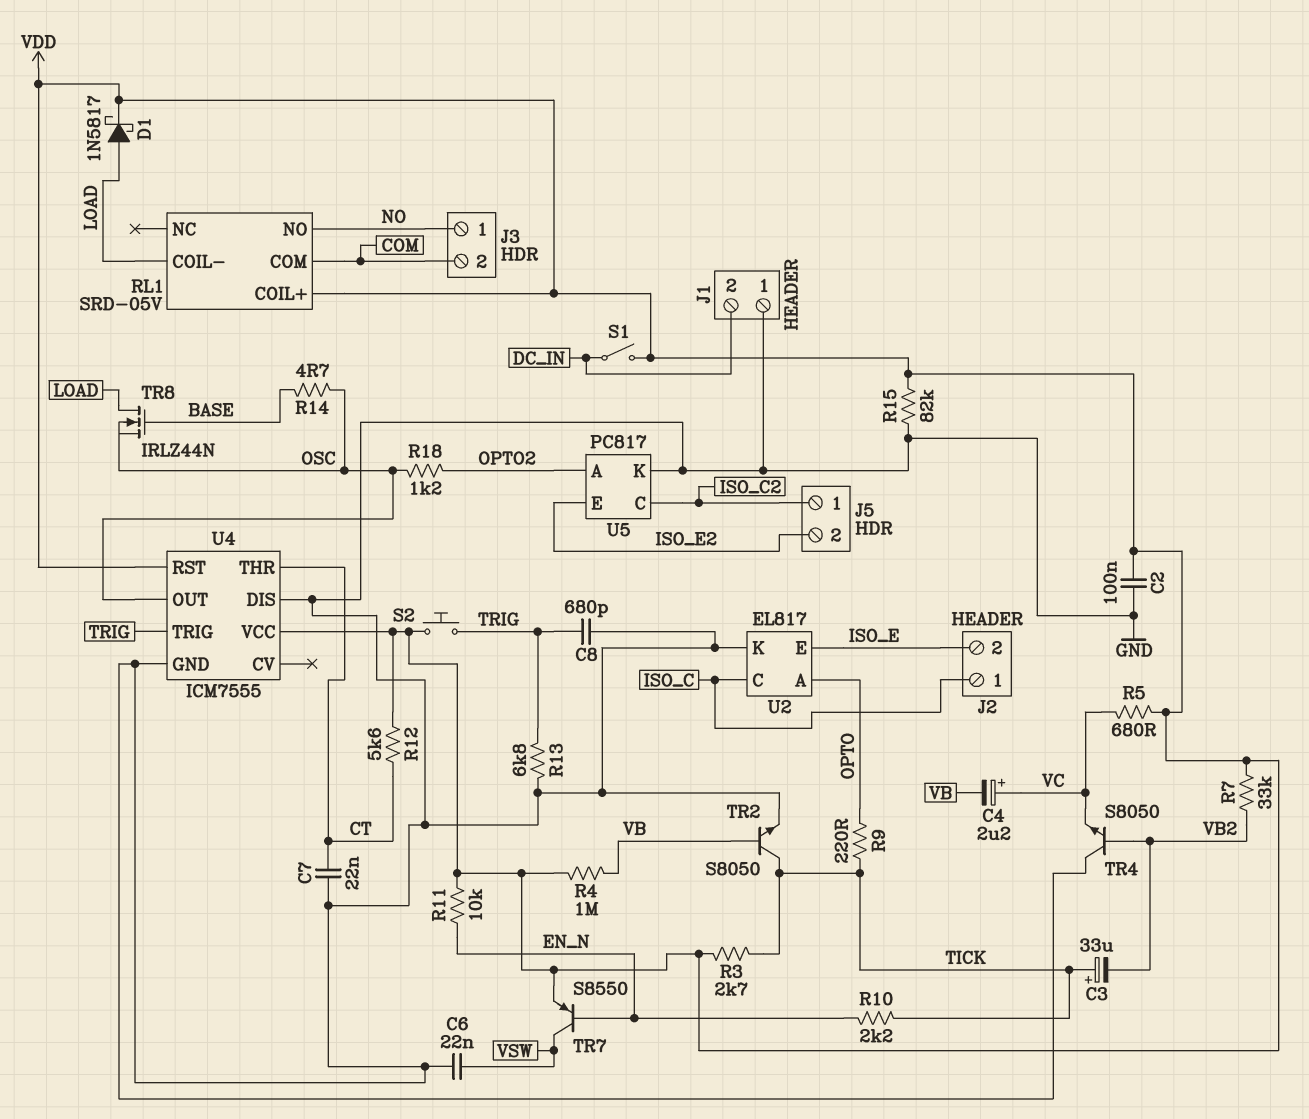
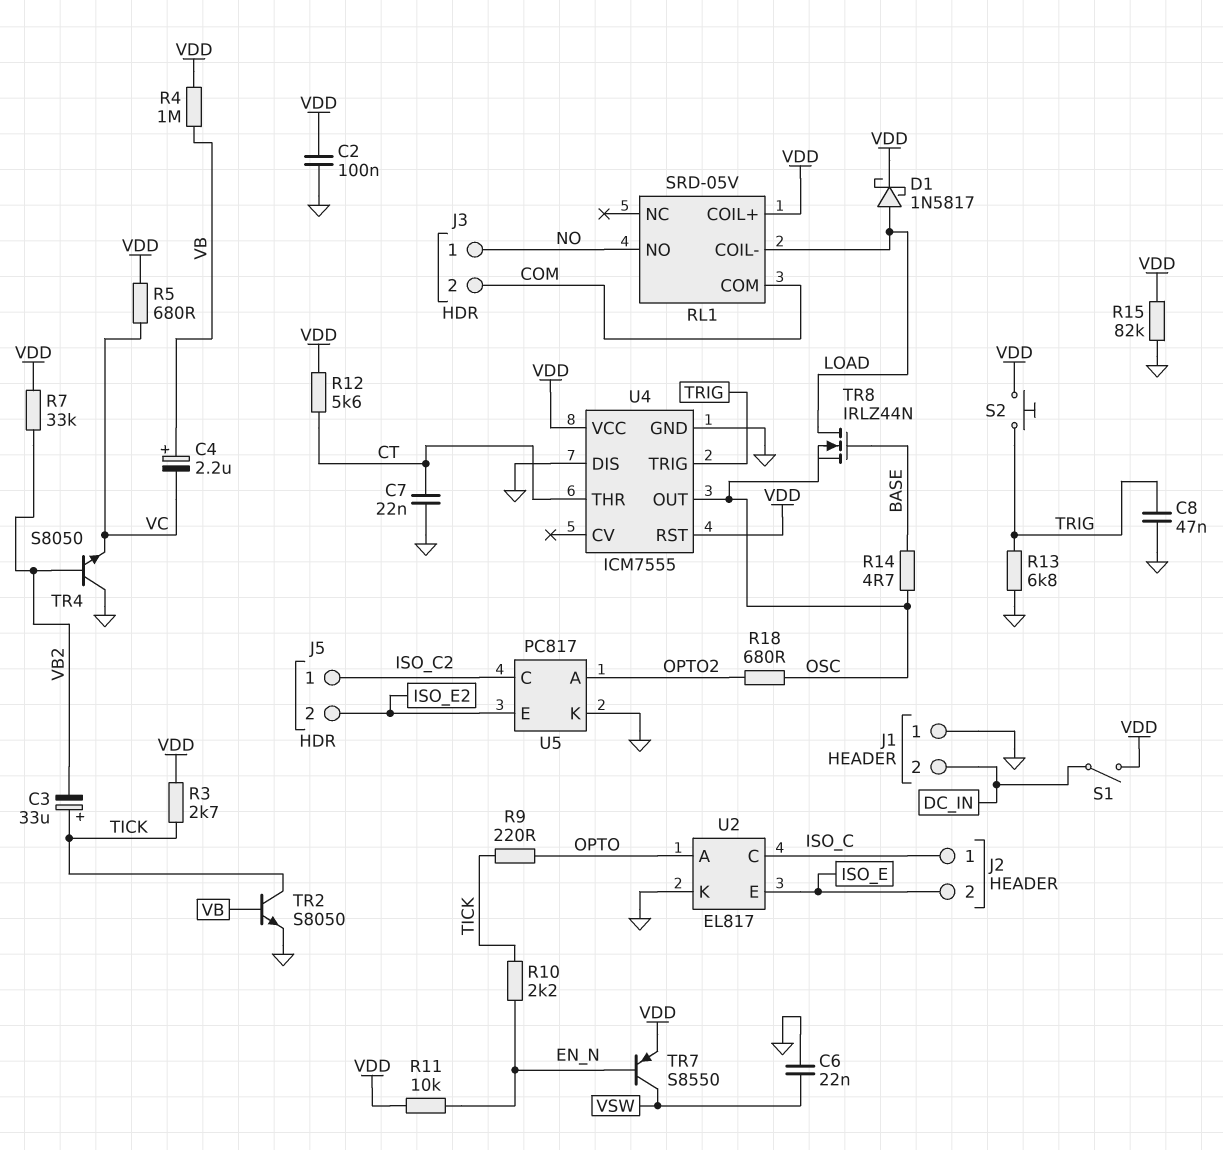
C4: 2.2uF (plus VC, minus VB) -> 2.2uF (plus VB, minus VC)
C8: 680pF (GND, TRIG) -> 47nF (GND, TRIG)
R18: 1.2k (OPTO2, OSC) -> 680 (OPTO2, OSC)

